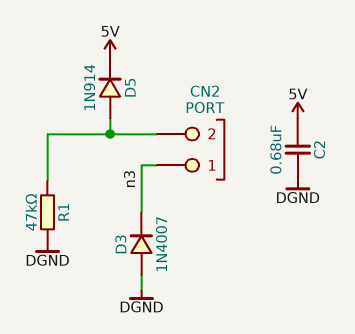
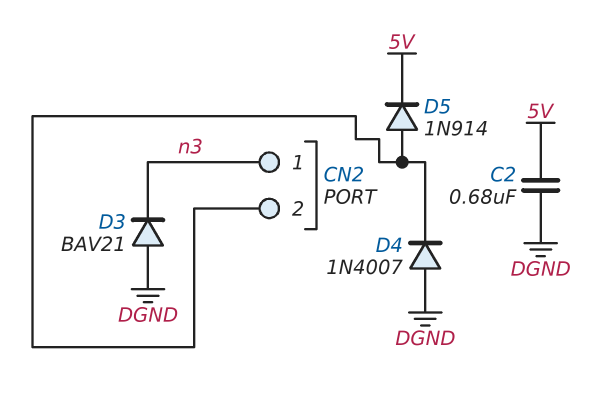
D3: diode 1N4007 (A DGND, K n3) -> diode BAV21 (A DGND, K n3)
D4: none -> diode 1N4007 (A DGND, K CN2/2)
R1: 47k (CN2/2, DGND) -> none

